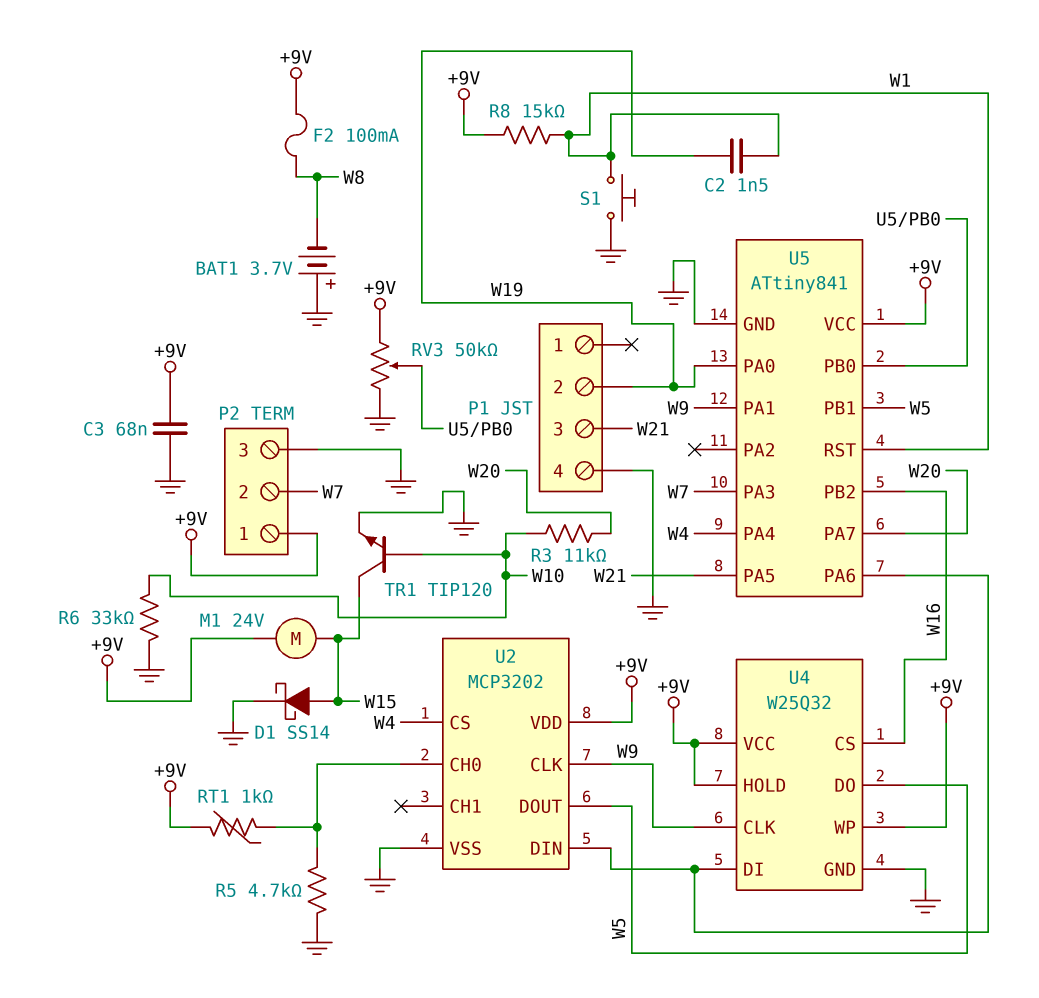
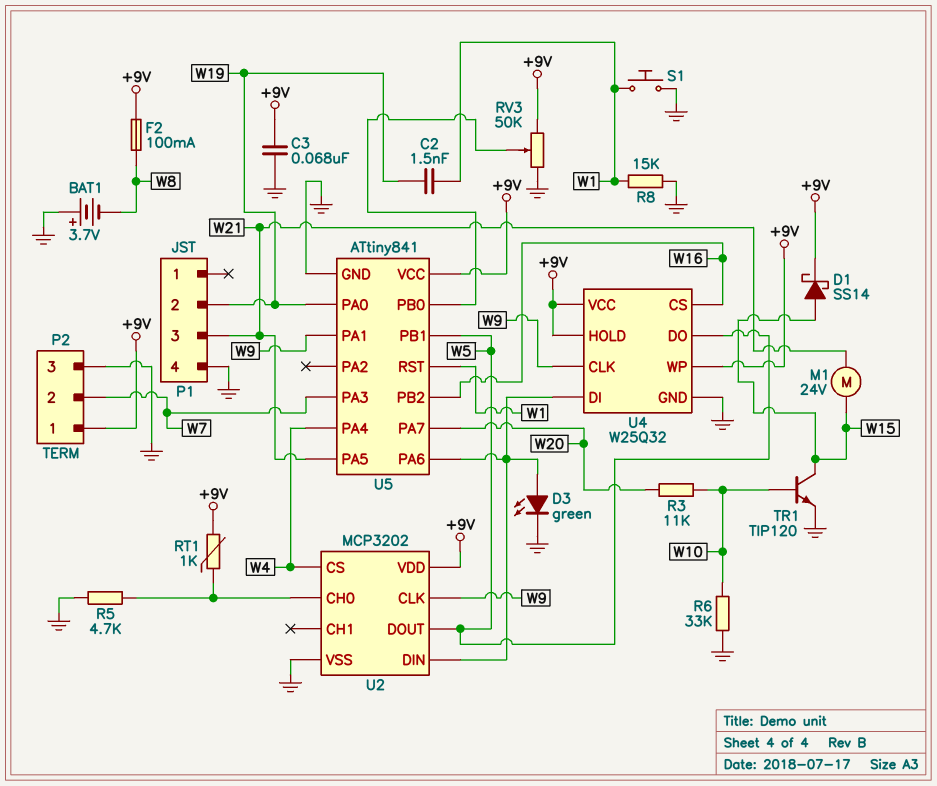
D1: schottky SS14 (A W15, K GND) -> schottky SS14 (A W15, K +9V)
D3: none -> LED green (A U2/DIN, K GND)
M1: motor 24V (+9V, W15) -> motor 24V (W15, W21)
R8: 15k (+9V, W1) -> 15k (GND, W1)

